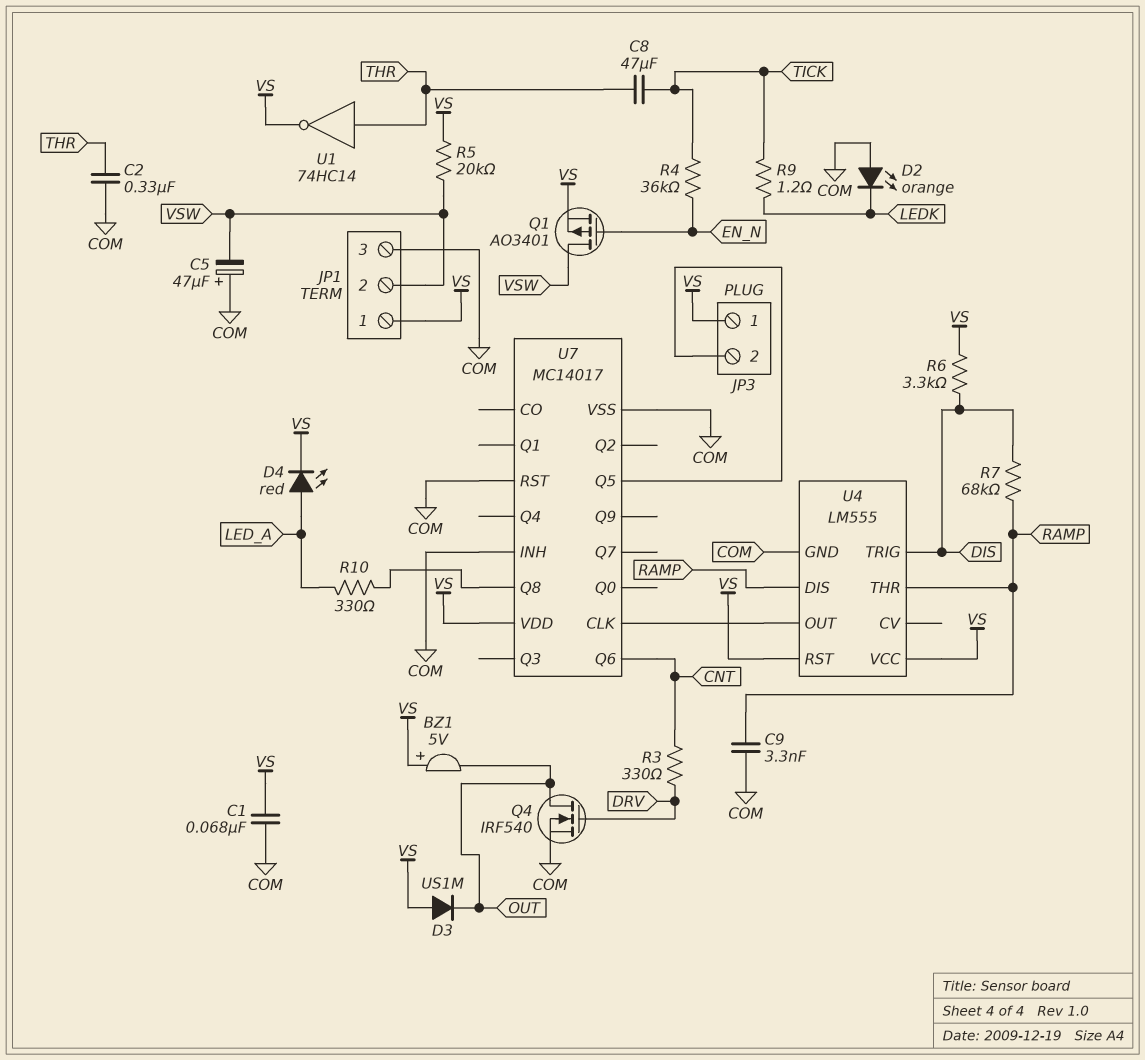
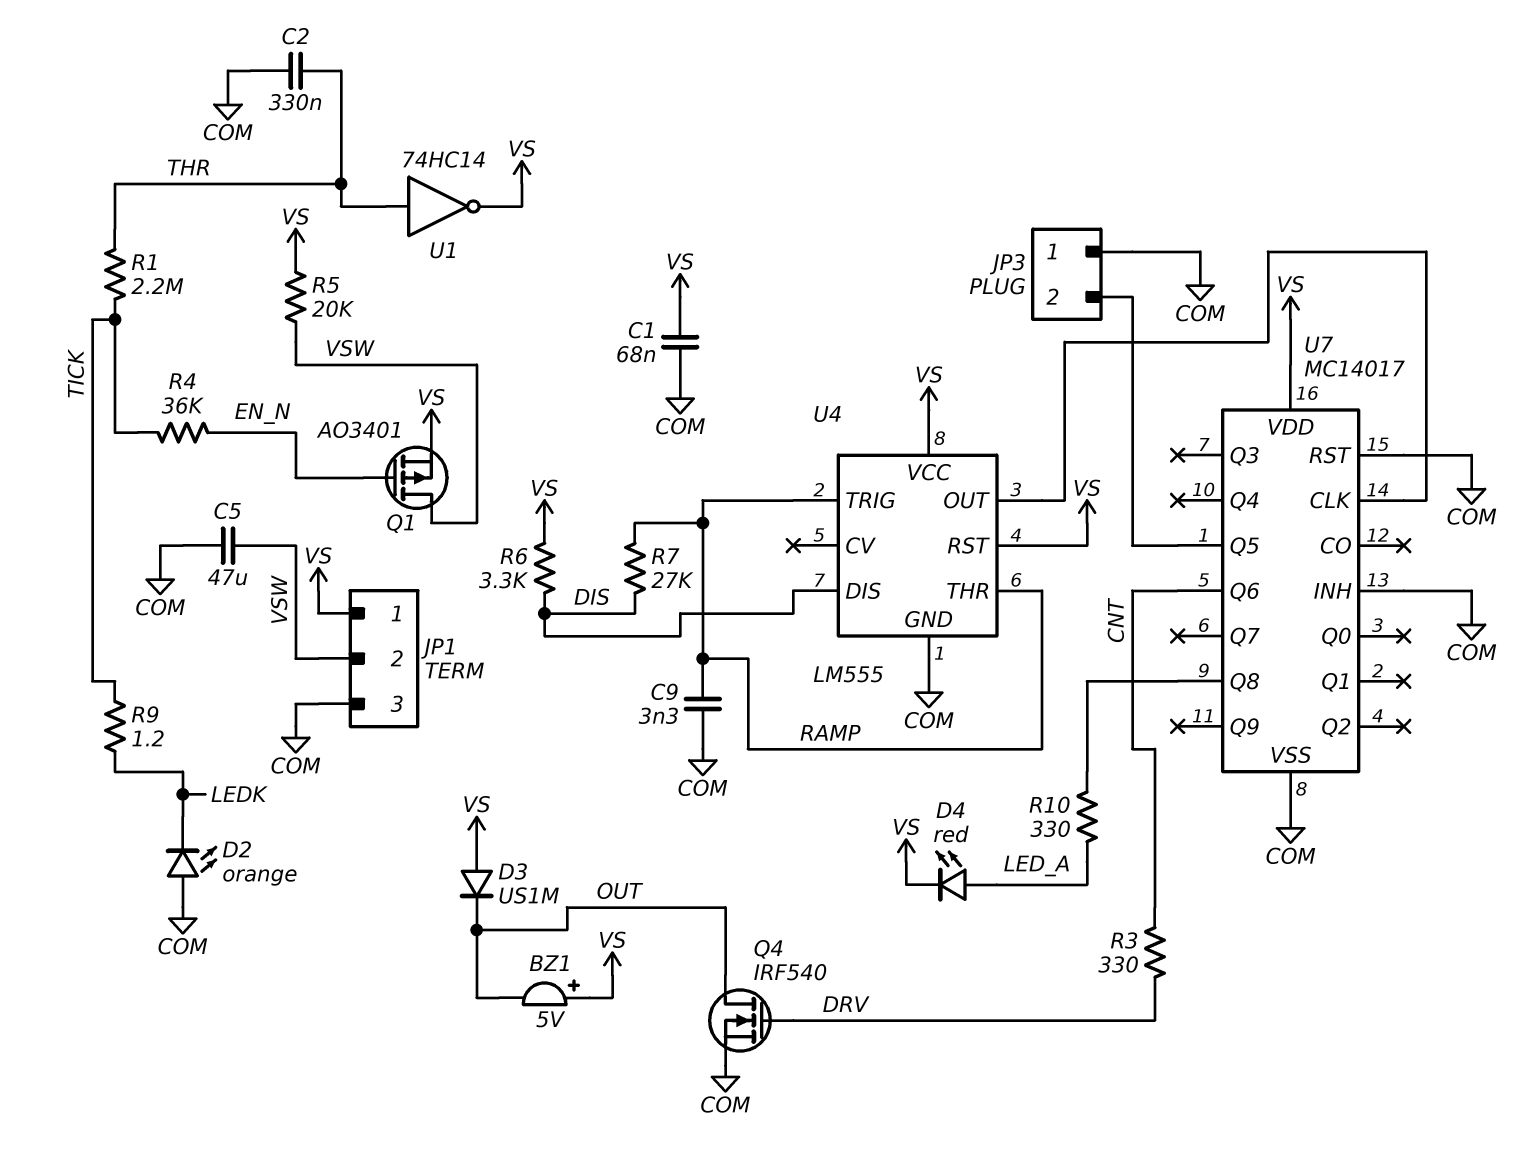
C5: 47uF (plus COM, minus VSW) -> 47uF (COM, VSW)
C8: 47uF (THR, TICK) -> none
JP3 pin 1: VS -> COM
R1: none -> 2.2M (THR, TICK)
R7: 68k (DIS, RAMP) -> 27k (DIS, RAMP)
U4 pin DIS: RAMP -> DIS
U4 pin TRIG: DIS -> RAMP

